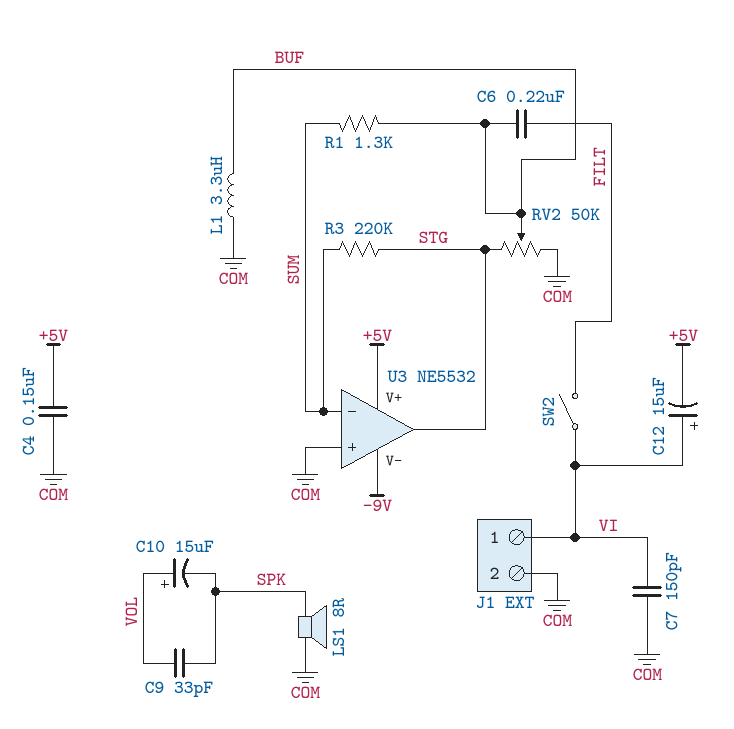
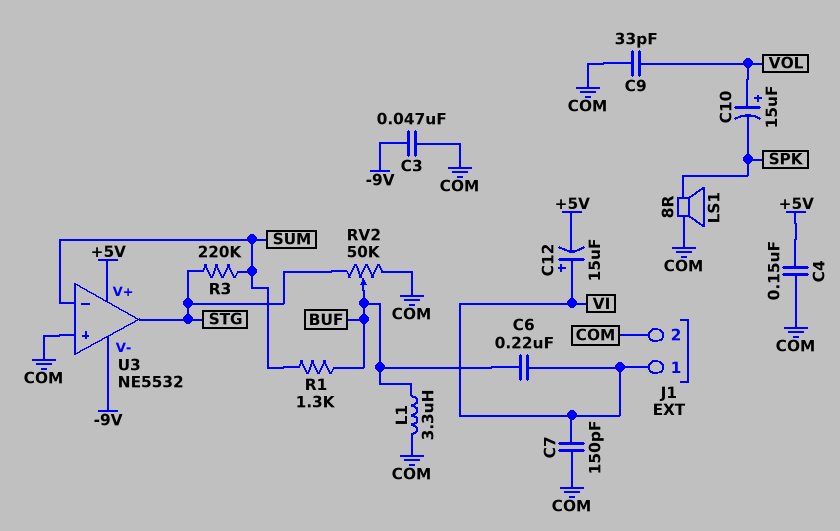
C3: none -> 47nF (-9V, COM)
C6: 220nF (BUF, FILT) -> 220nF (BUF, VI)
C9: 33pF (SPK, VOL) -> 33pF (COM, VOL)
SW2: switch (FILT, VI) -> none

